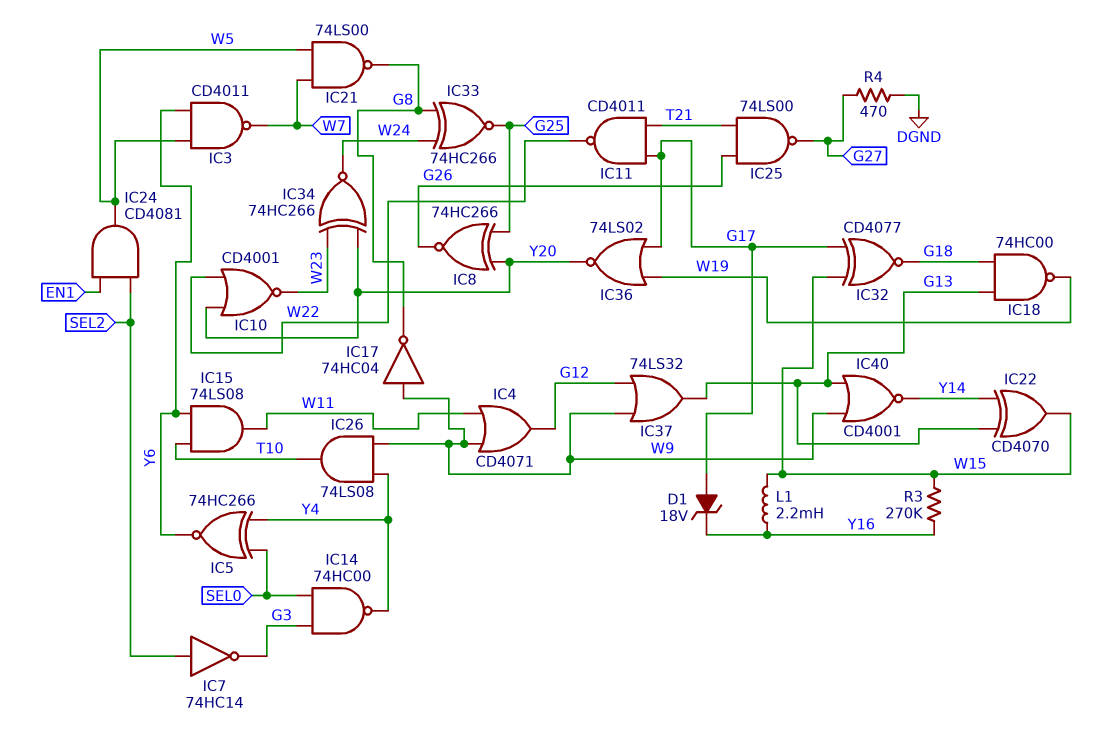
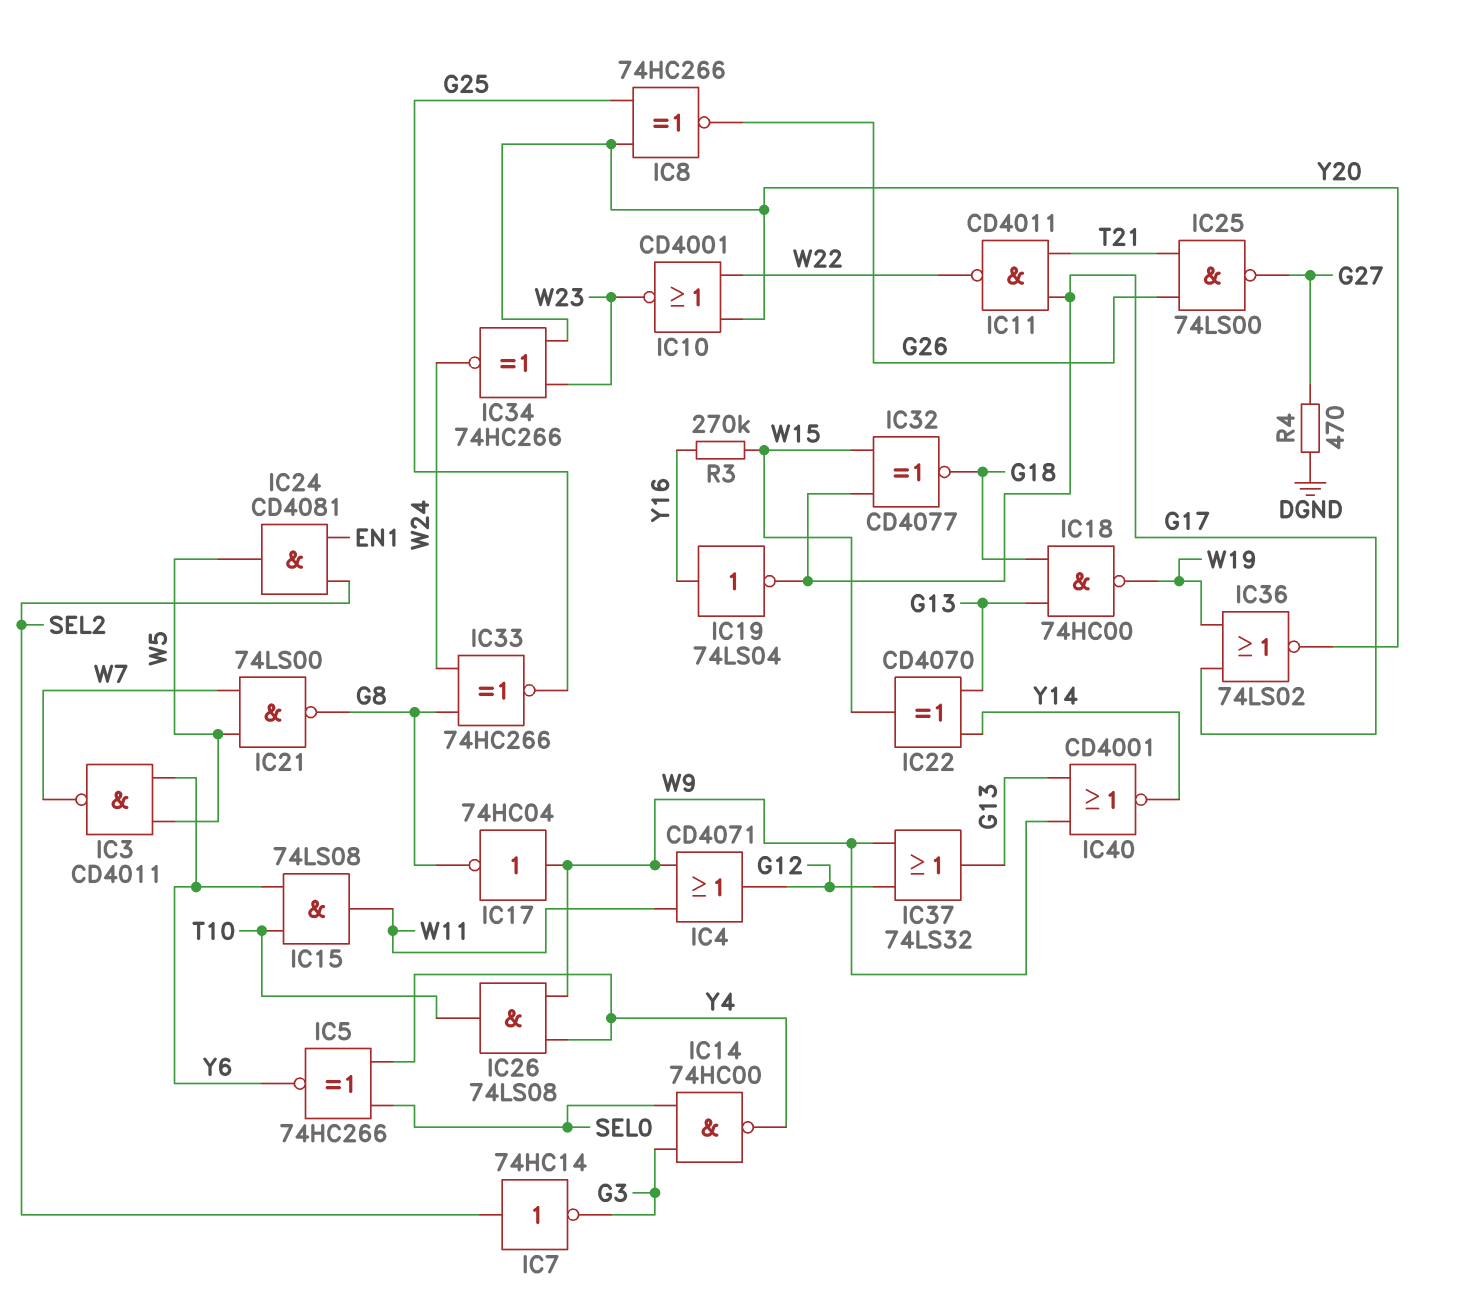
D1: zener 18V (A G17, K Y16) -> none
IC19: none -> NOT 74LS04 (in Y16, out G17)
L1: 2.2mH (W15, Y16) -> none

